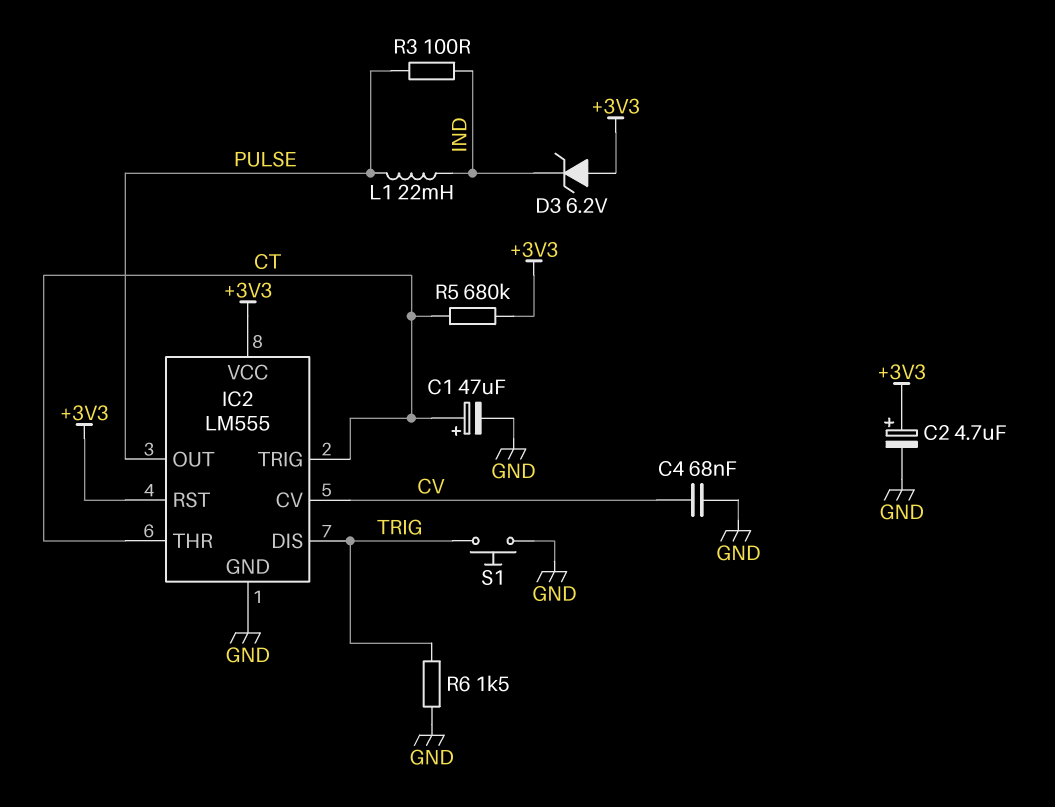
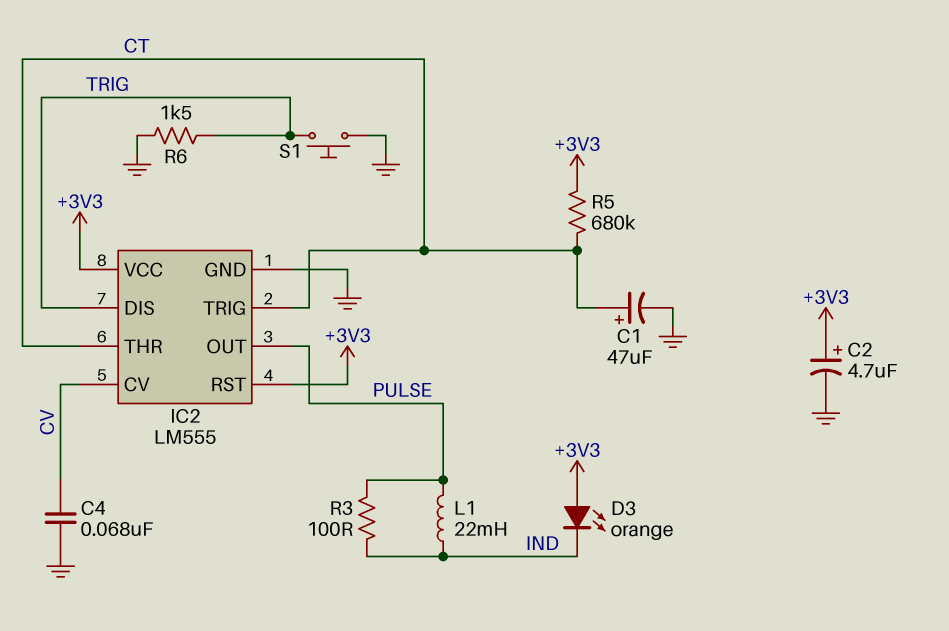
D3: zener 6.2V (A +3V3, K IND) -> LED orange (A +3V3, K IND)

